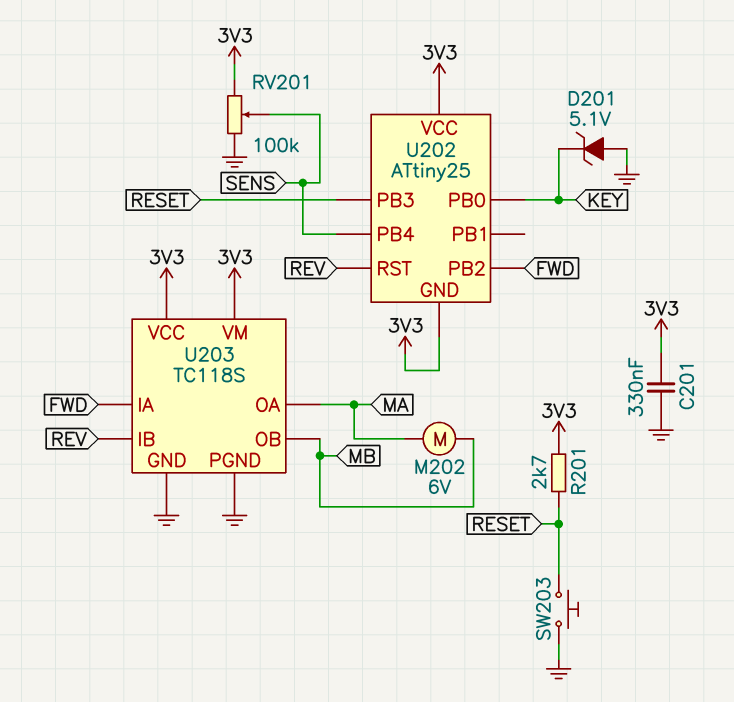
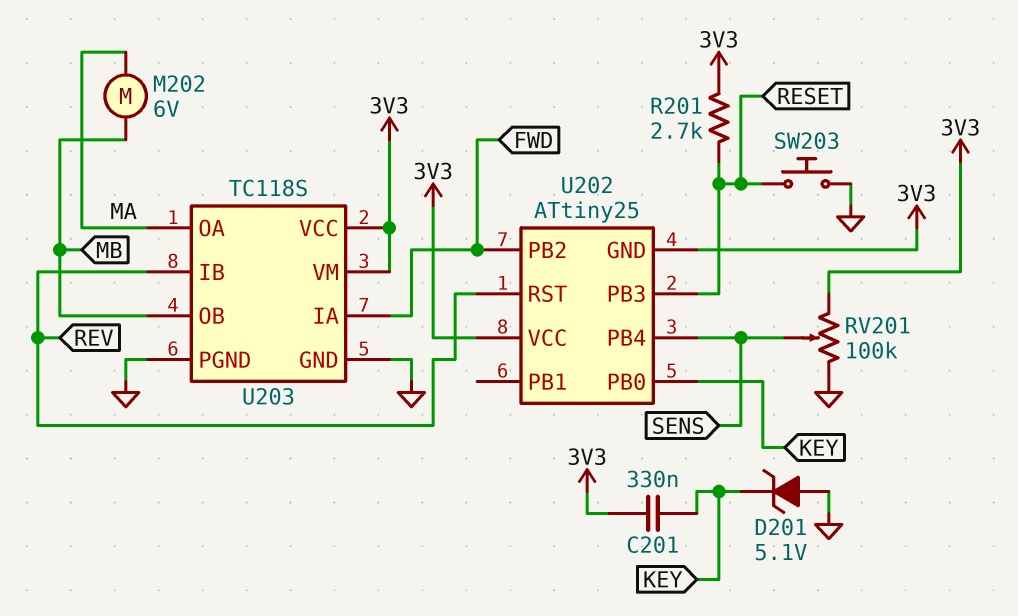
C201: 330nF (3V3, GND) -> 330nF (3V3, KEY)

